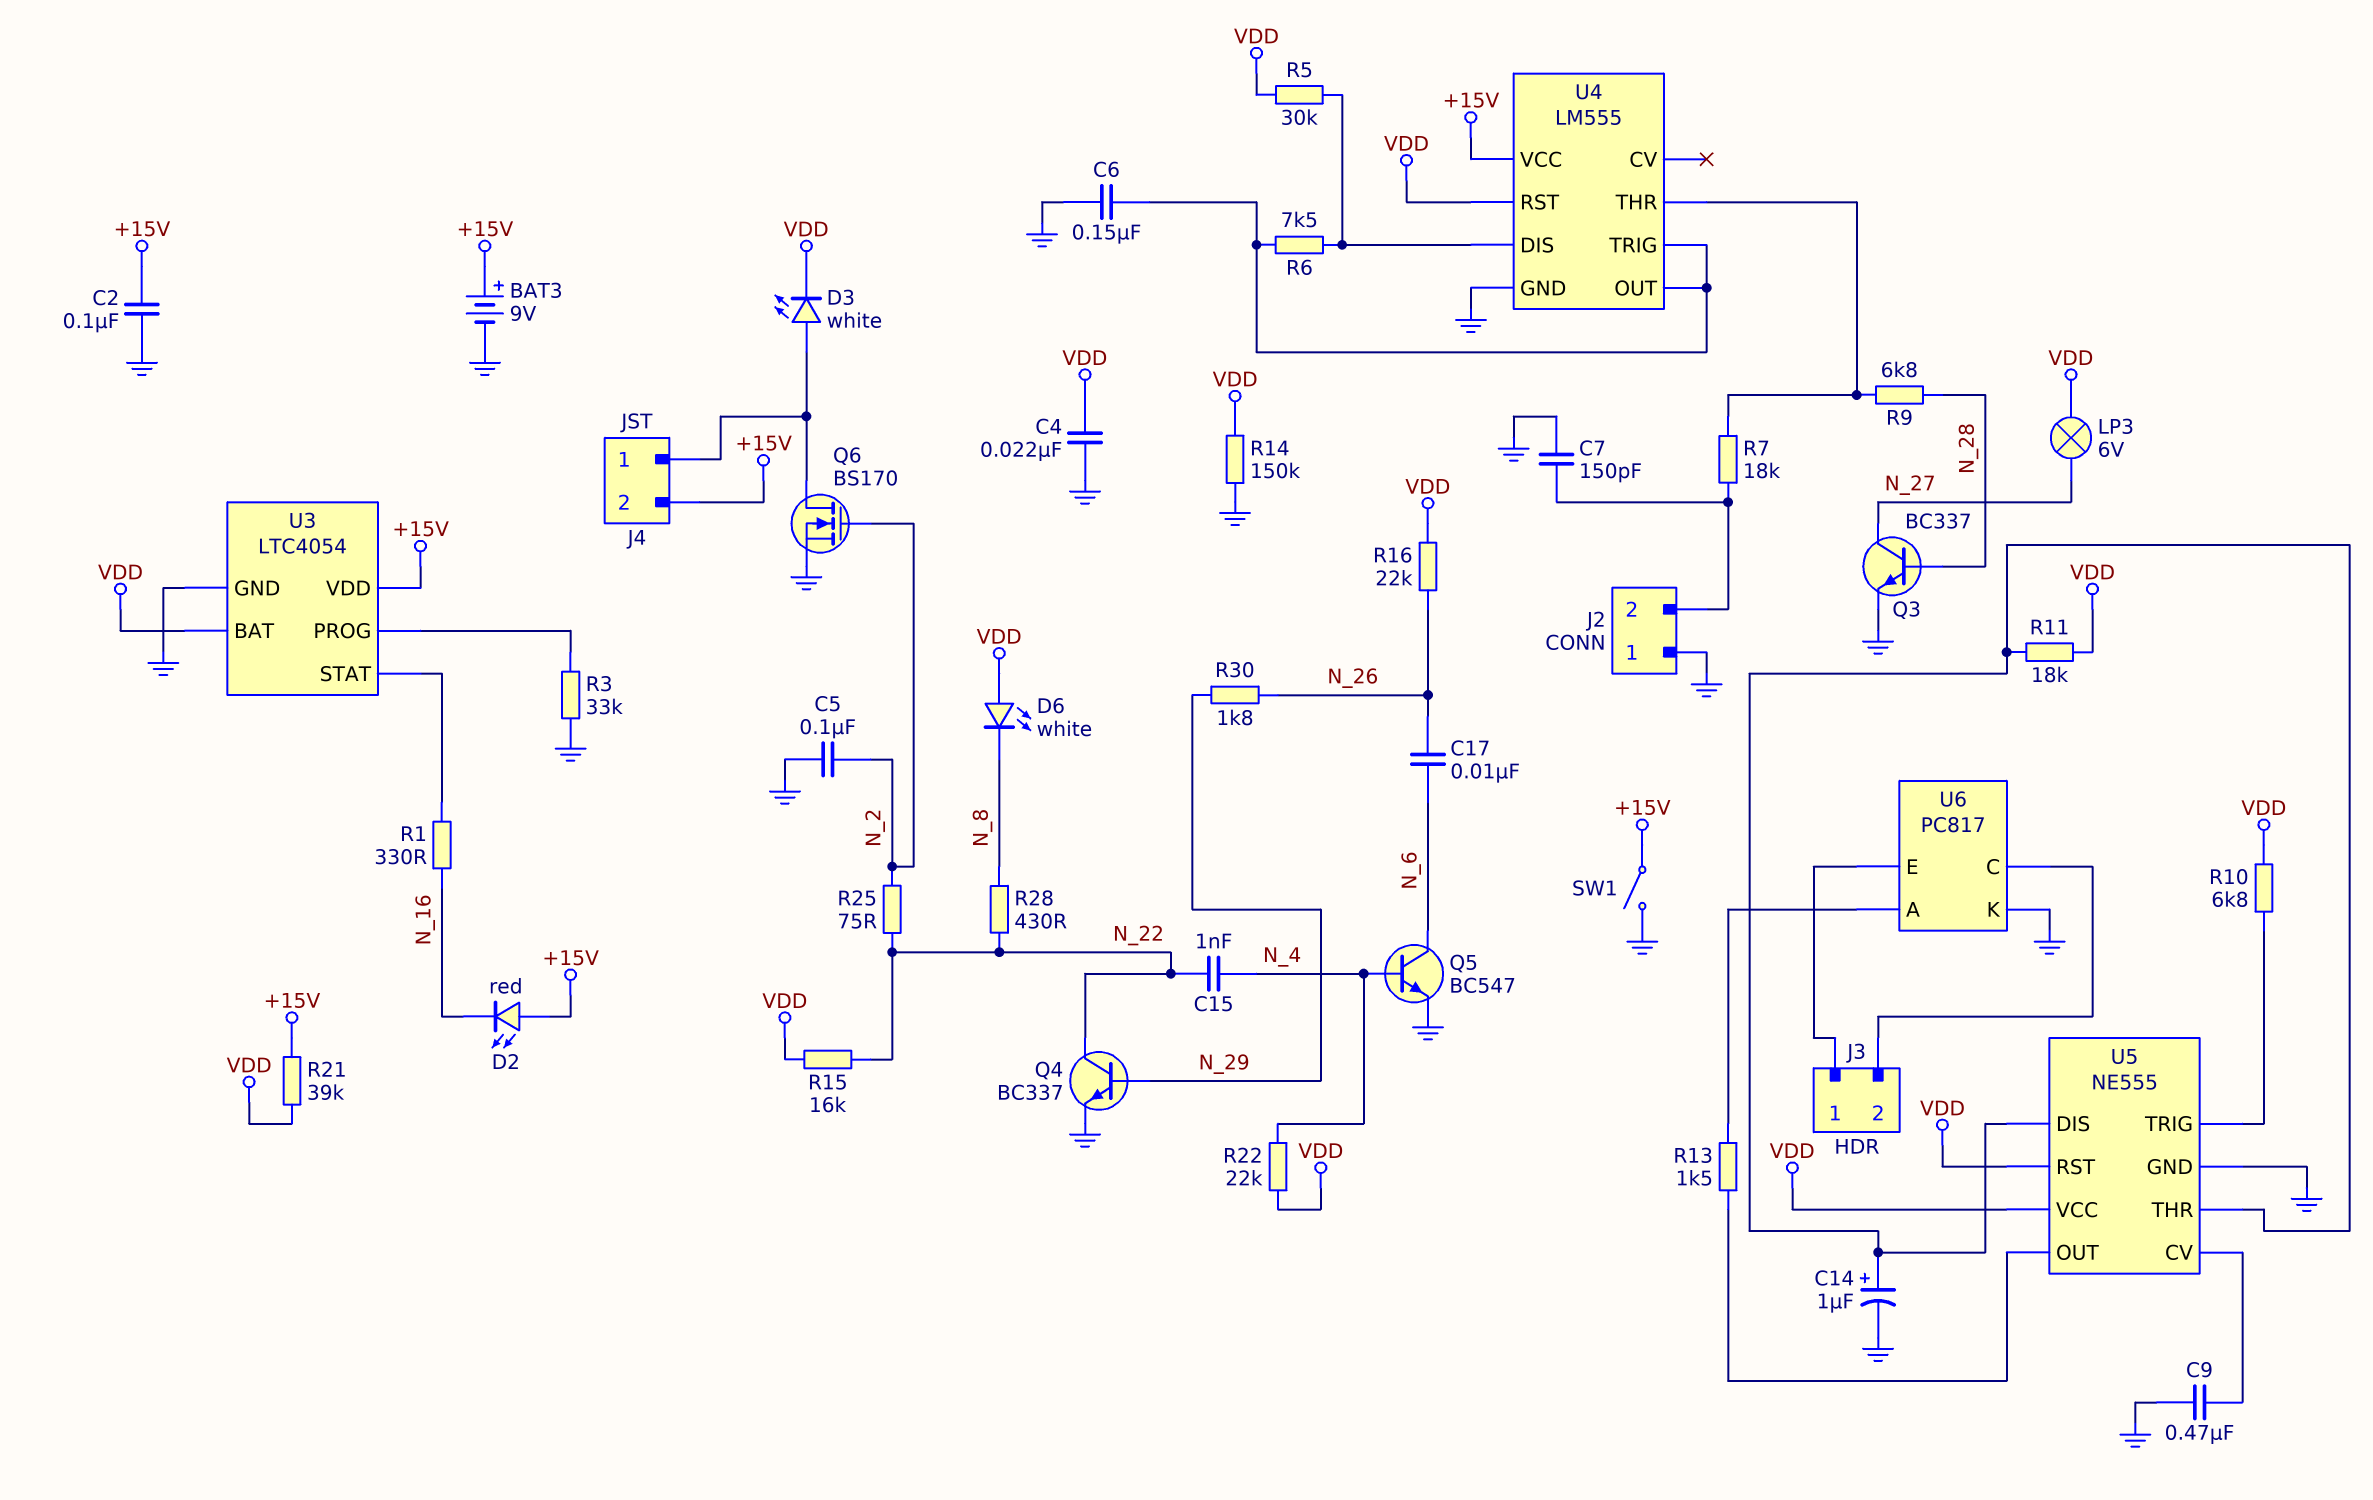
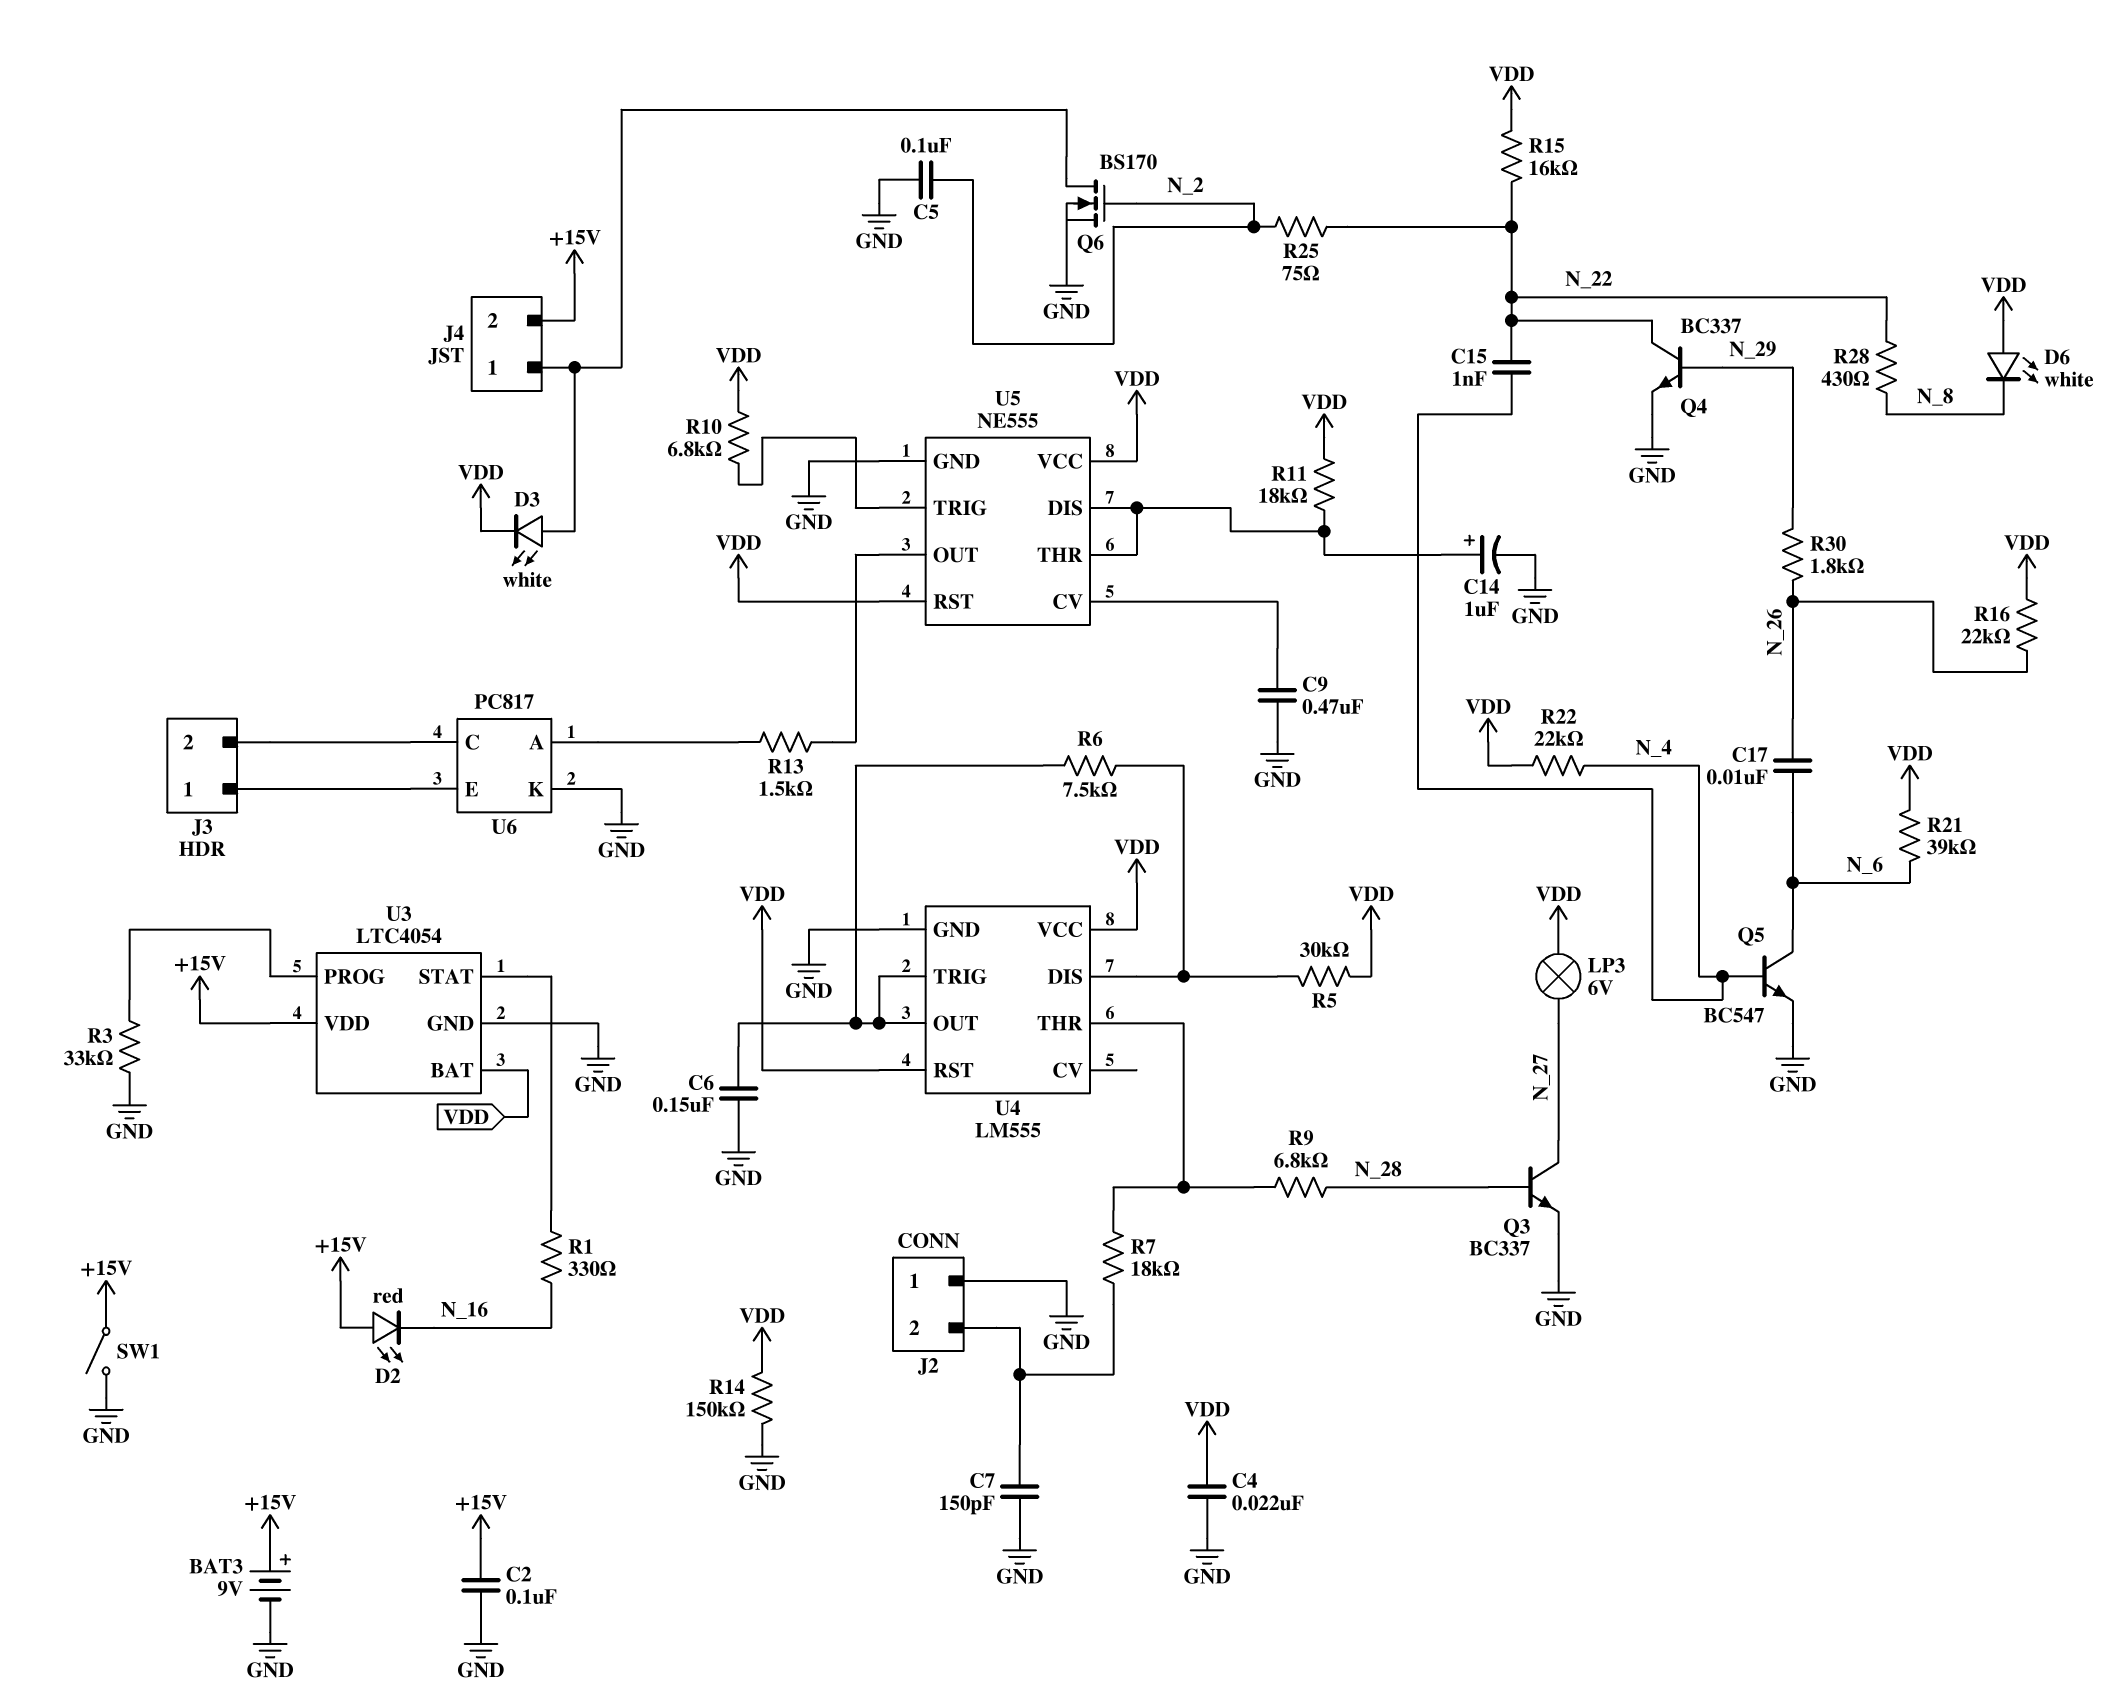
R21: 39k (+15V, VDD) -> 39k (N_6, VDD)
U4 pin VCC: +15V -> VDD

